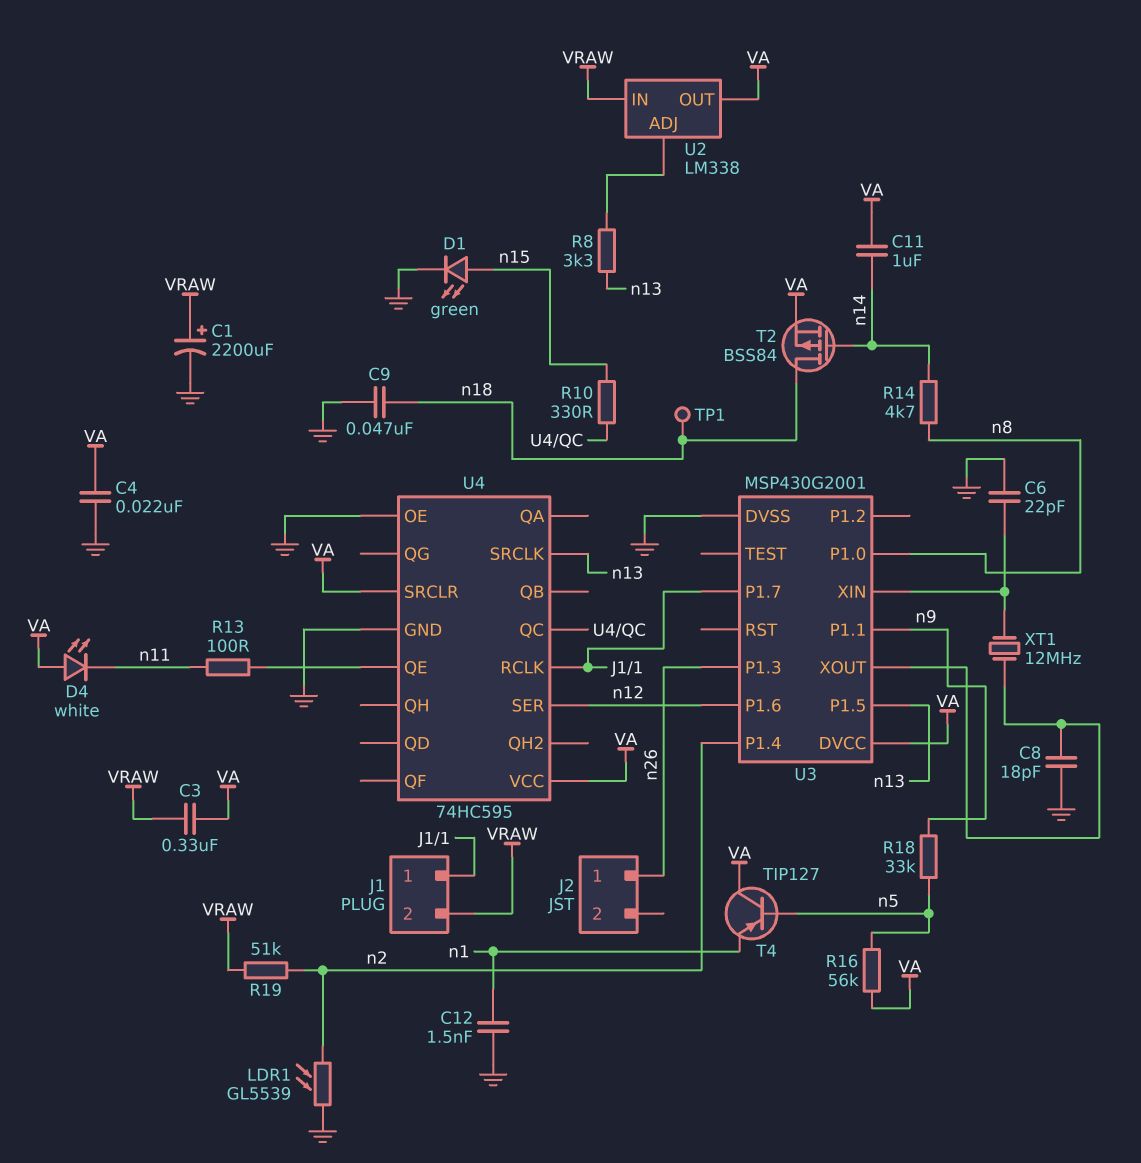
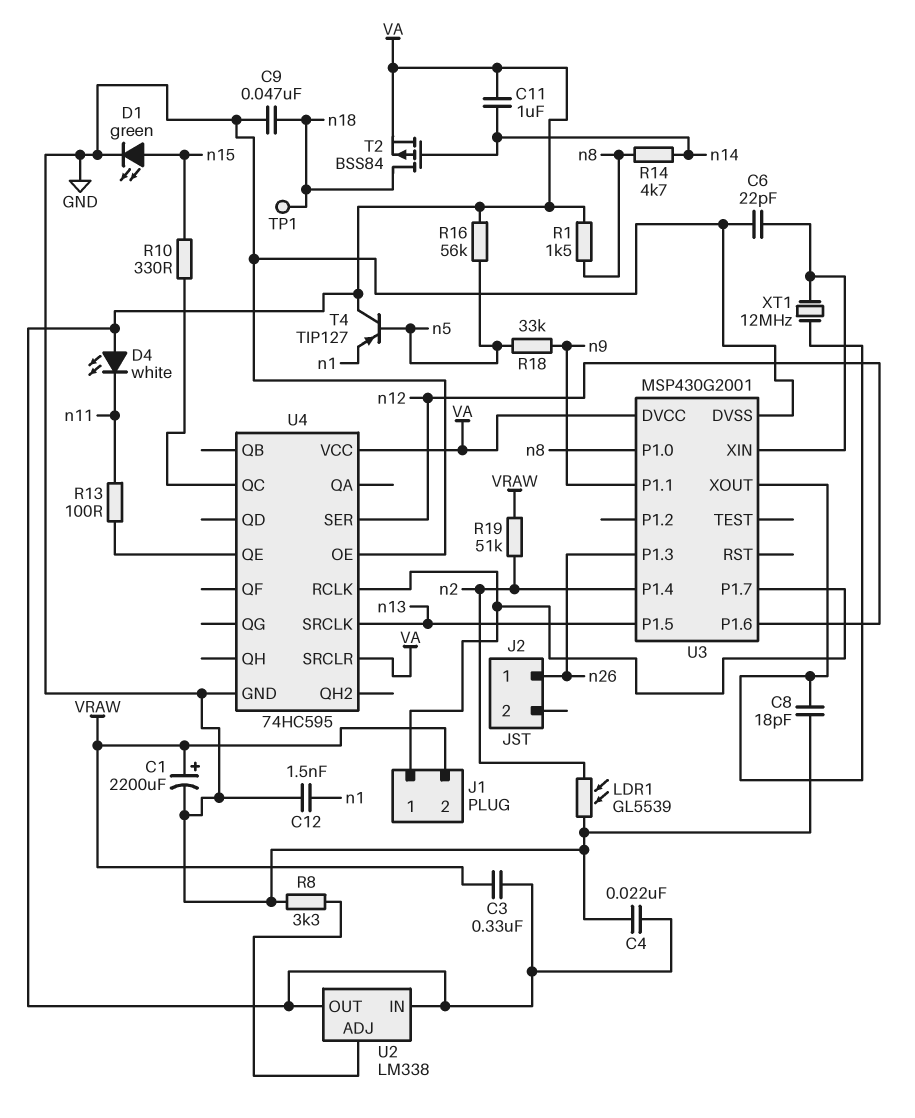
R1: none -> 1.5k (VA, n8)
R8: 3.3k (U2/ADJ, n13) -> 3.3k (GND, U2/ADJ)
U2 pin IN: VRAW -> VA

